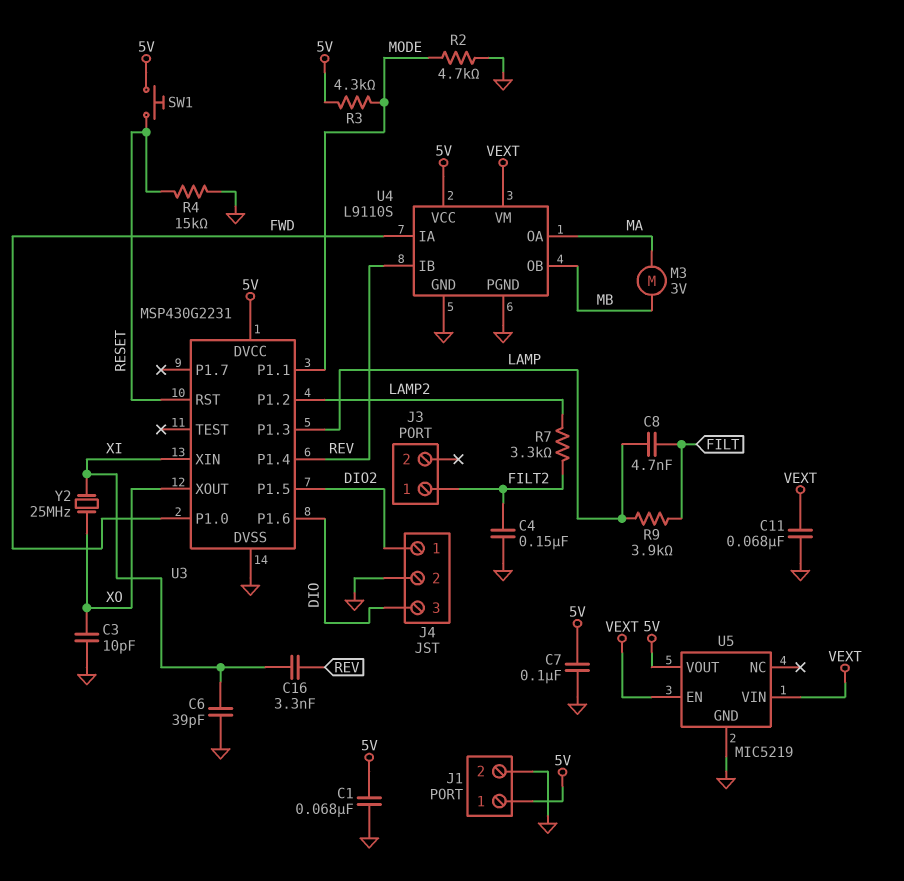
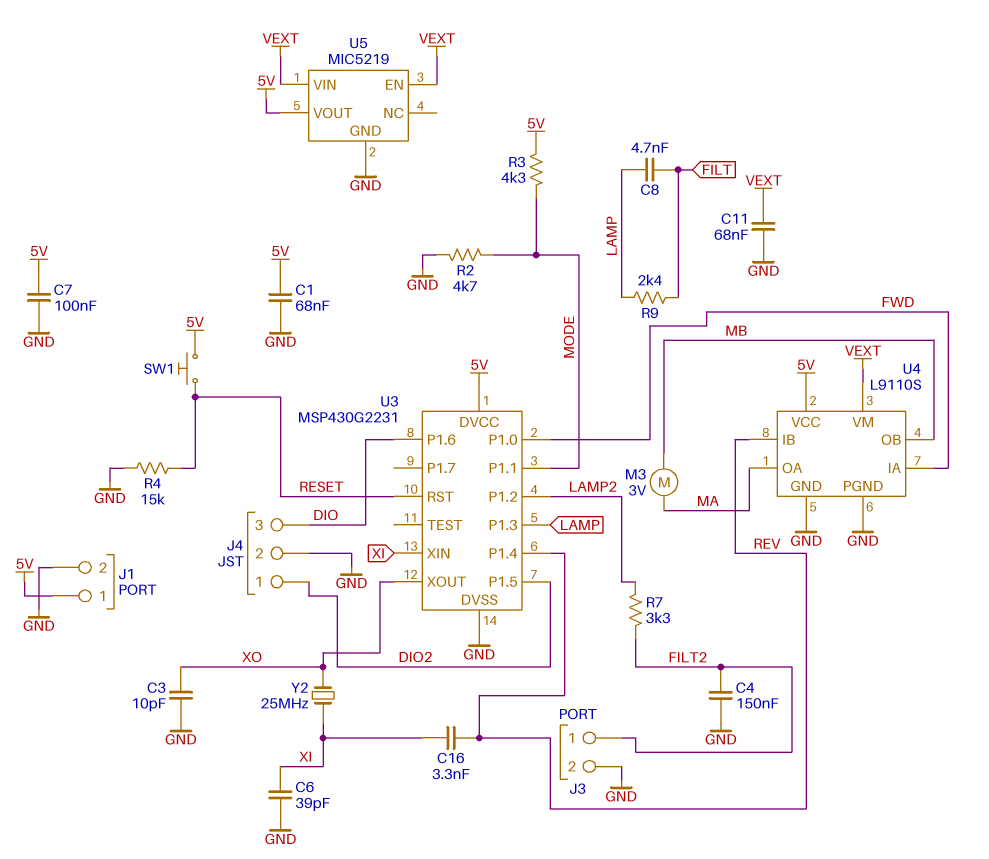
J3 pin 2: none -> GND
R9: 3.9k (FILT, LAMP) -> 2.4k (FILT, LAMP)

